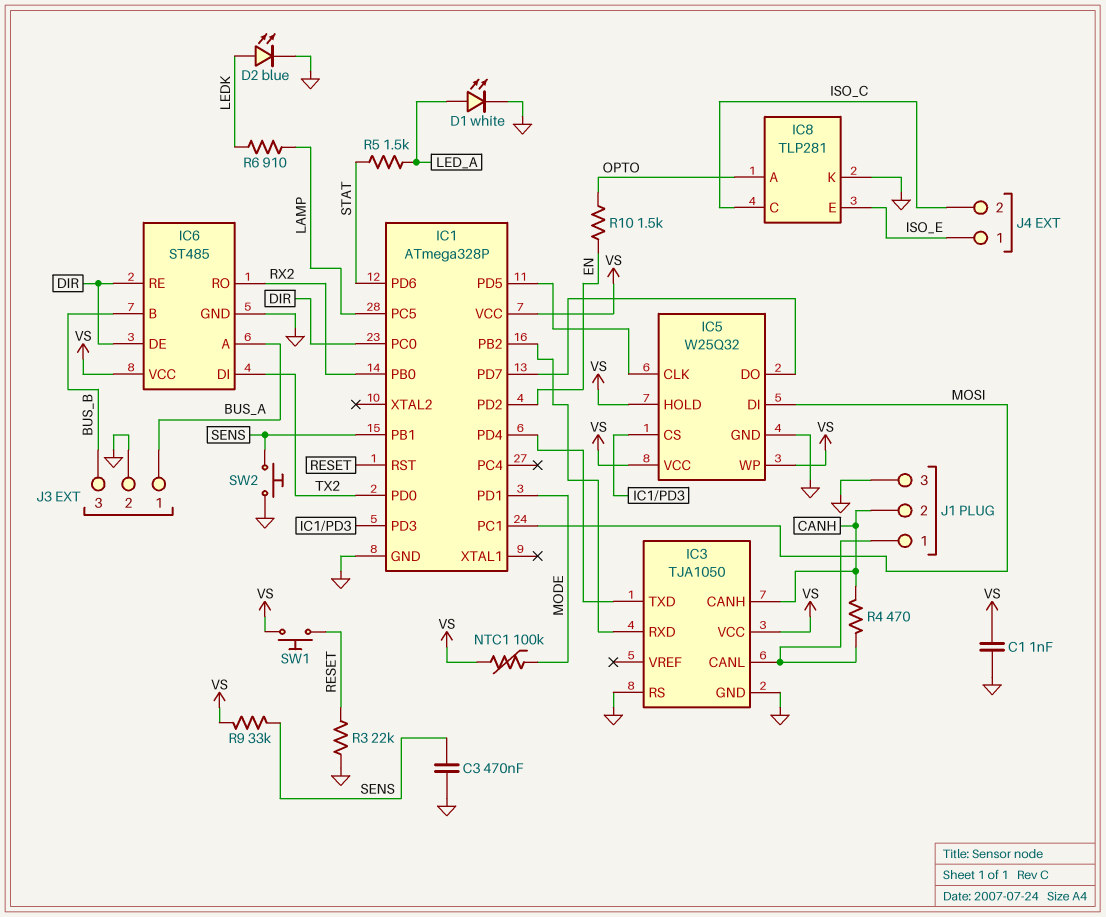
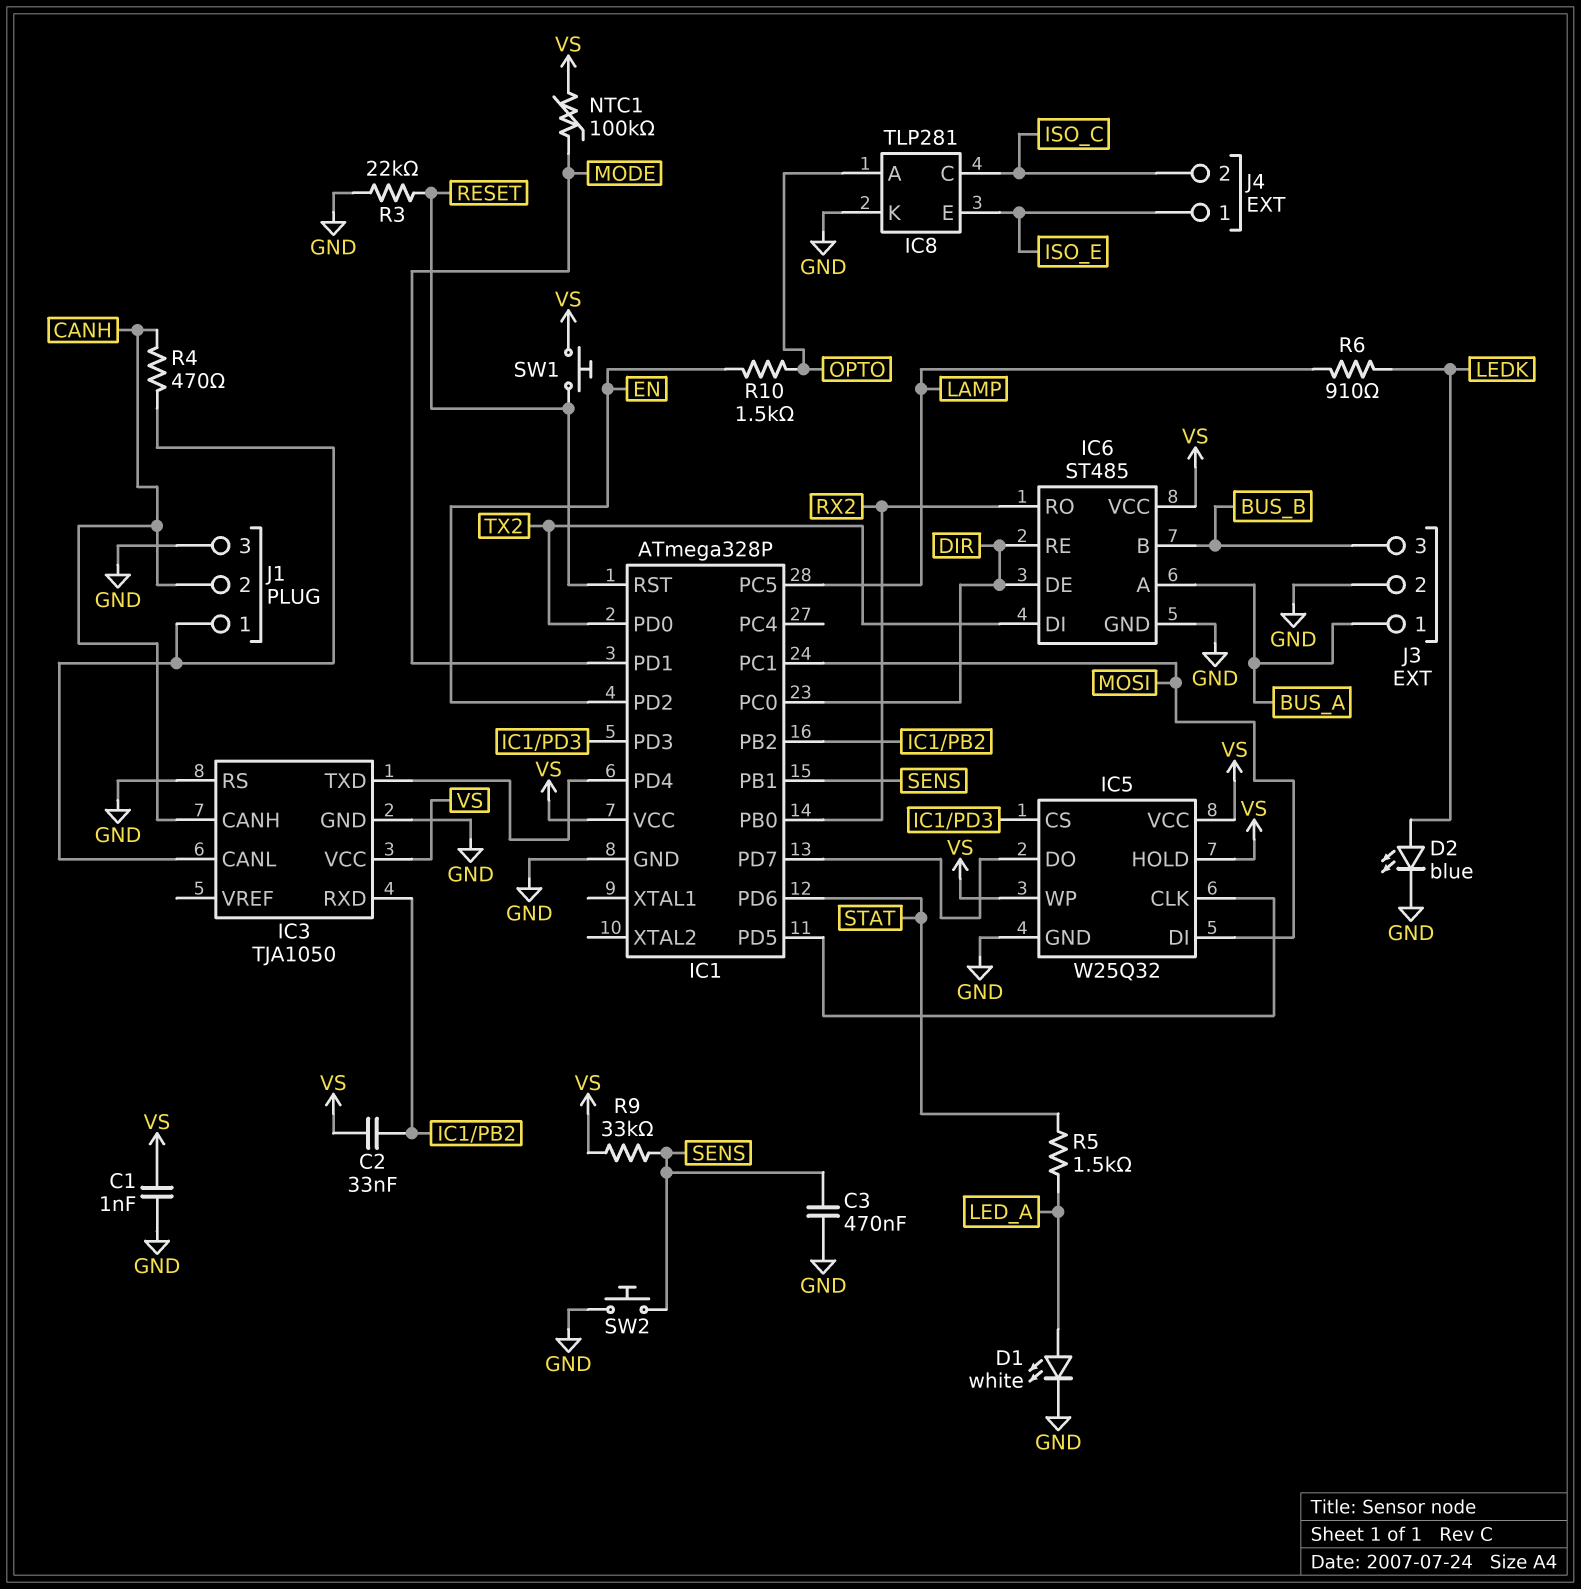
C2: none -> 33nF (IC1/PB2, VS)

